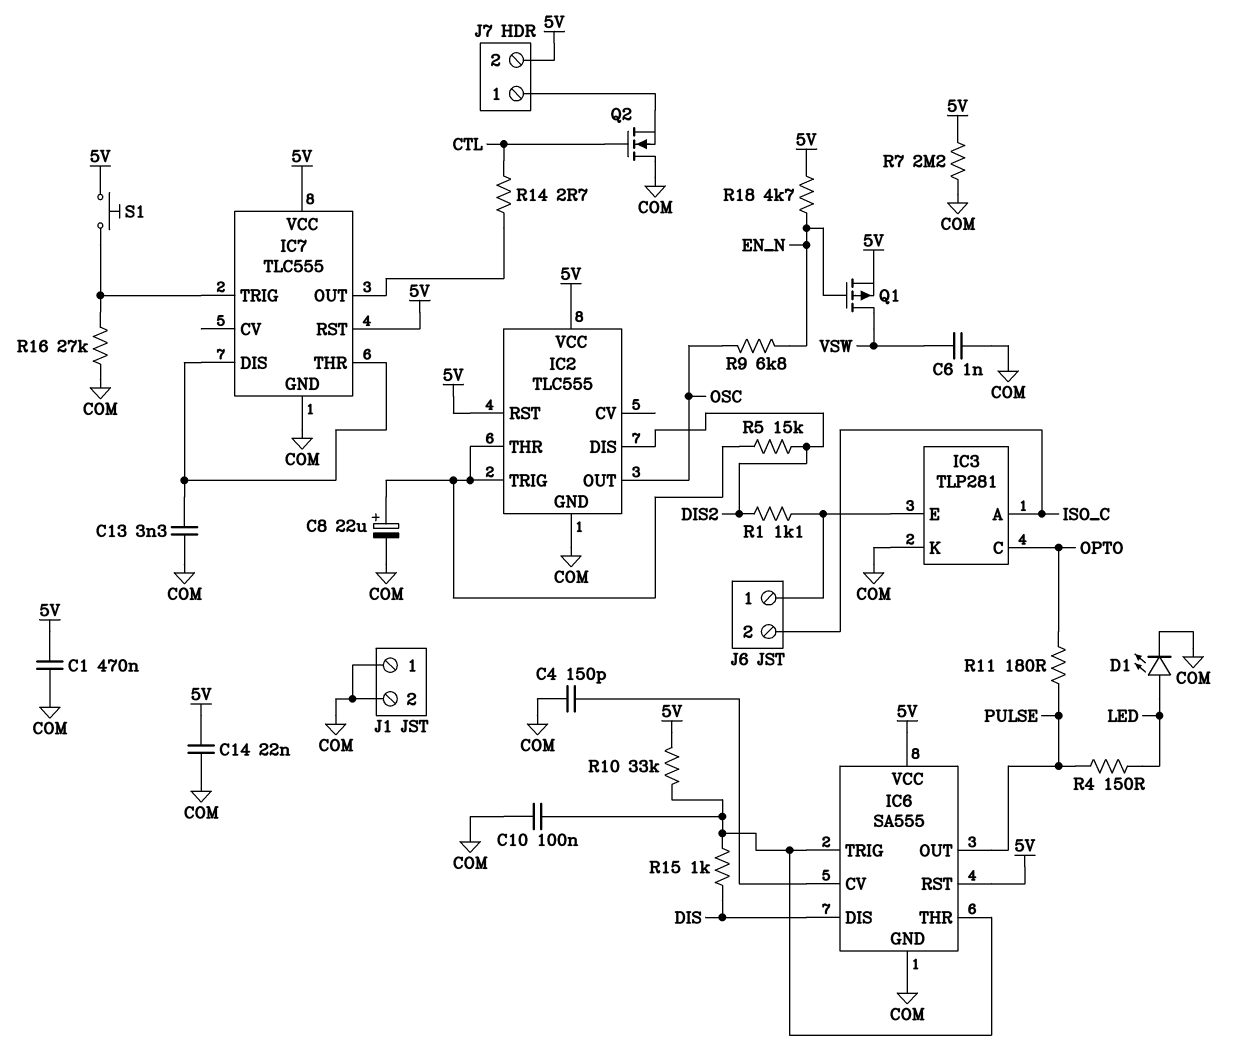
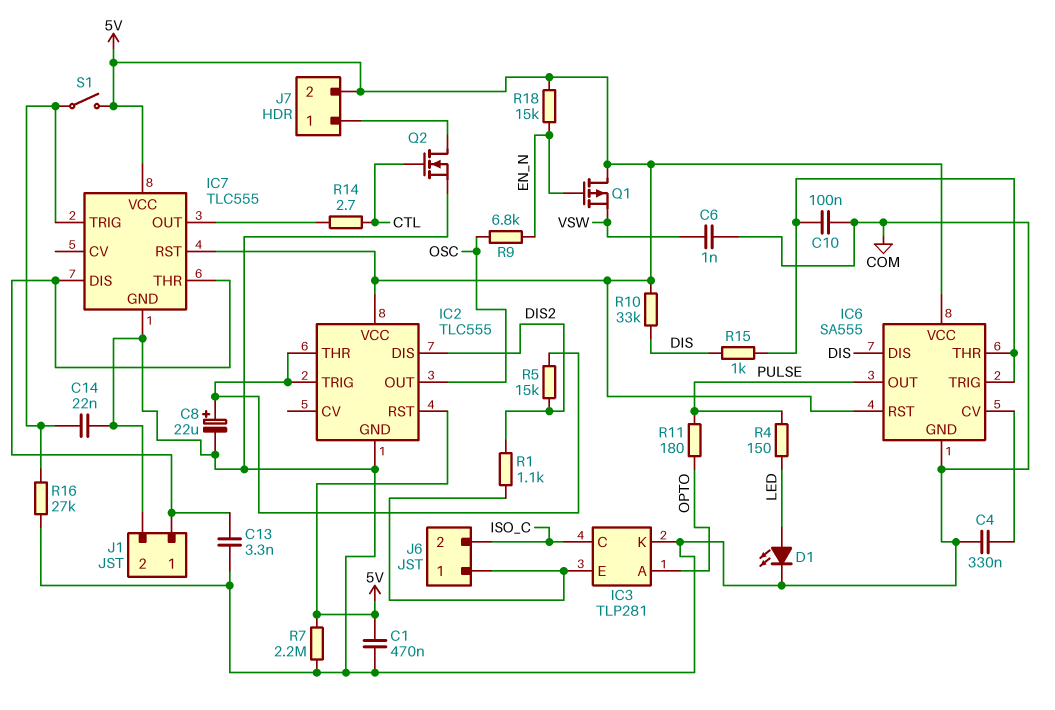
C4: 150pF (COM, IC6/CV) -> 330nF (COM, IC6/CV)
C14: 22nF (5V, COM) -> 22nF (COM, IC7/TRIG)
IC3 pin A: ISO_C -> OPTO
IC3 pin C: OPTO -> ISO_C
J1 pin 1: COM -> IC7/DIS
Q1: PMOS (G EN_N, D VSW, S 5V) -> PMOS (G EN_N, D 5V, S VSW)
Q2: NMOS (G CTL, D COM, S J7/1) -> NMOS (G CTL, D J7/1, S COM)
R10: 33k (5V, IC6/THR) -> 33k (5V, DIS)
R18: 4.7k (5V, EN_N) -> 15k (5V, EN_N)
S1: button (5V, IC7/TRIG) -> switch (5V, IC7/TRIG)

